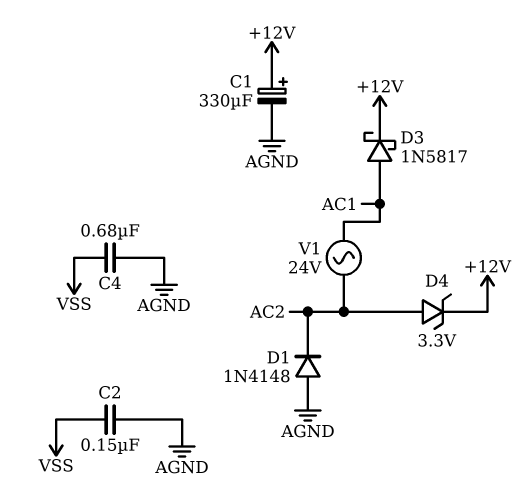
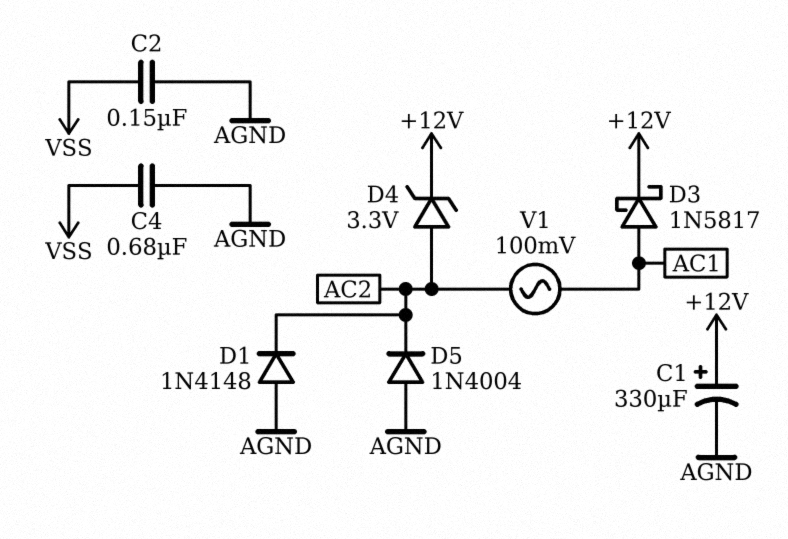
D5: none -> diode 1N4004 (A AGND, K AC2)
V1: AC 24V (AC1, AC2) -> AC 100mV (AC1, AC2)

